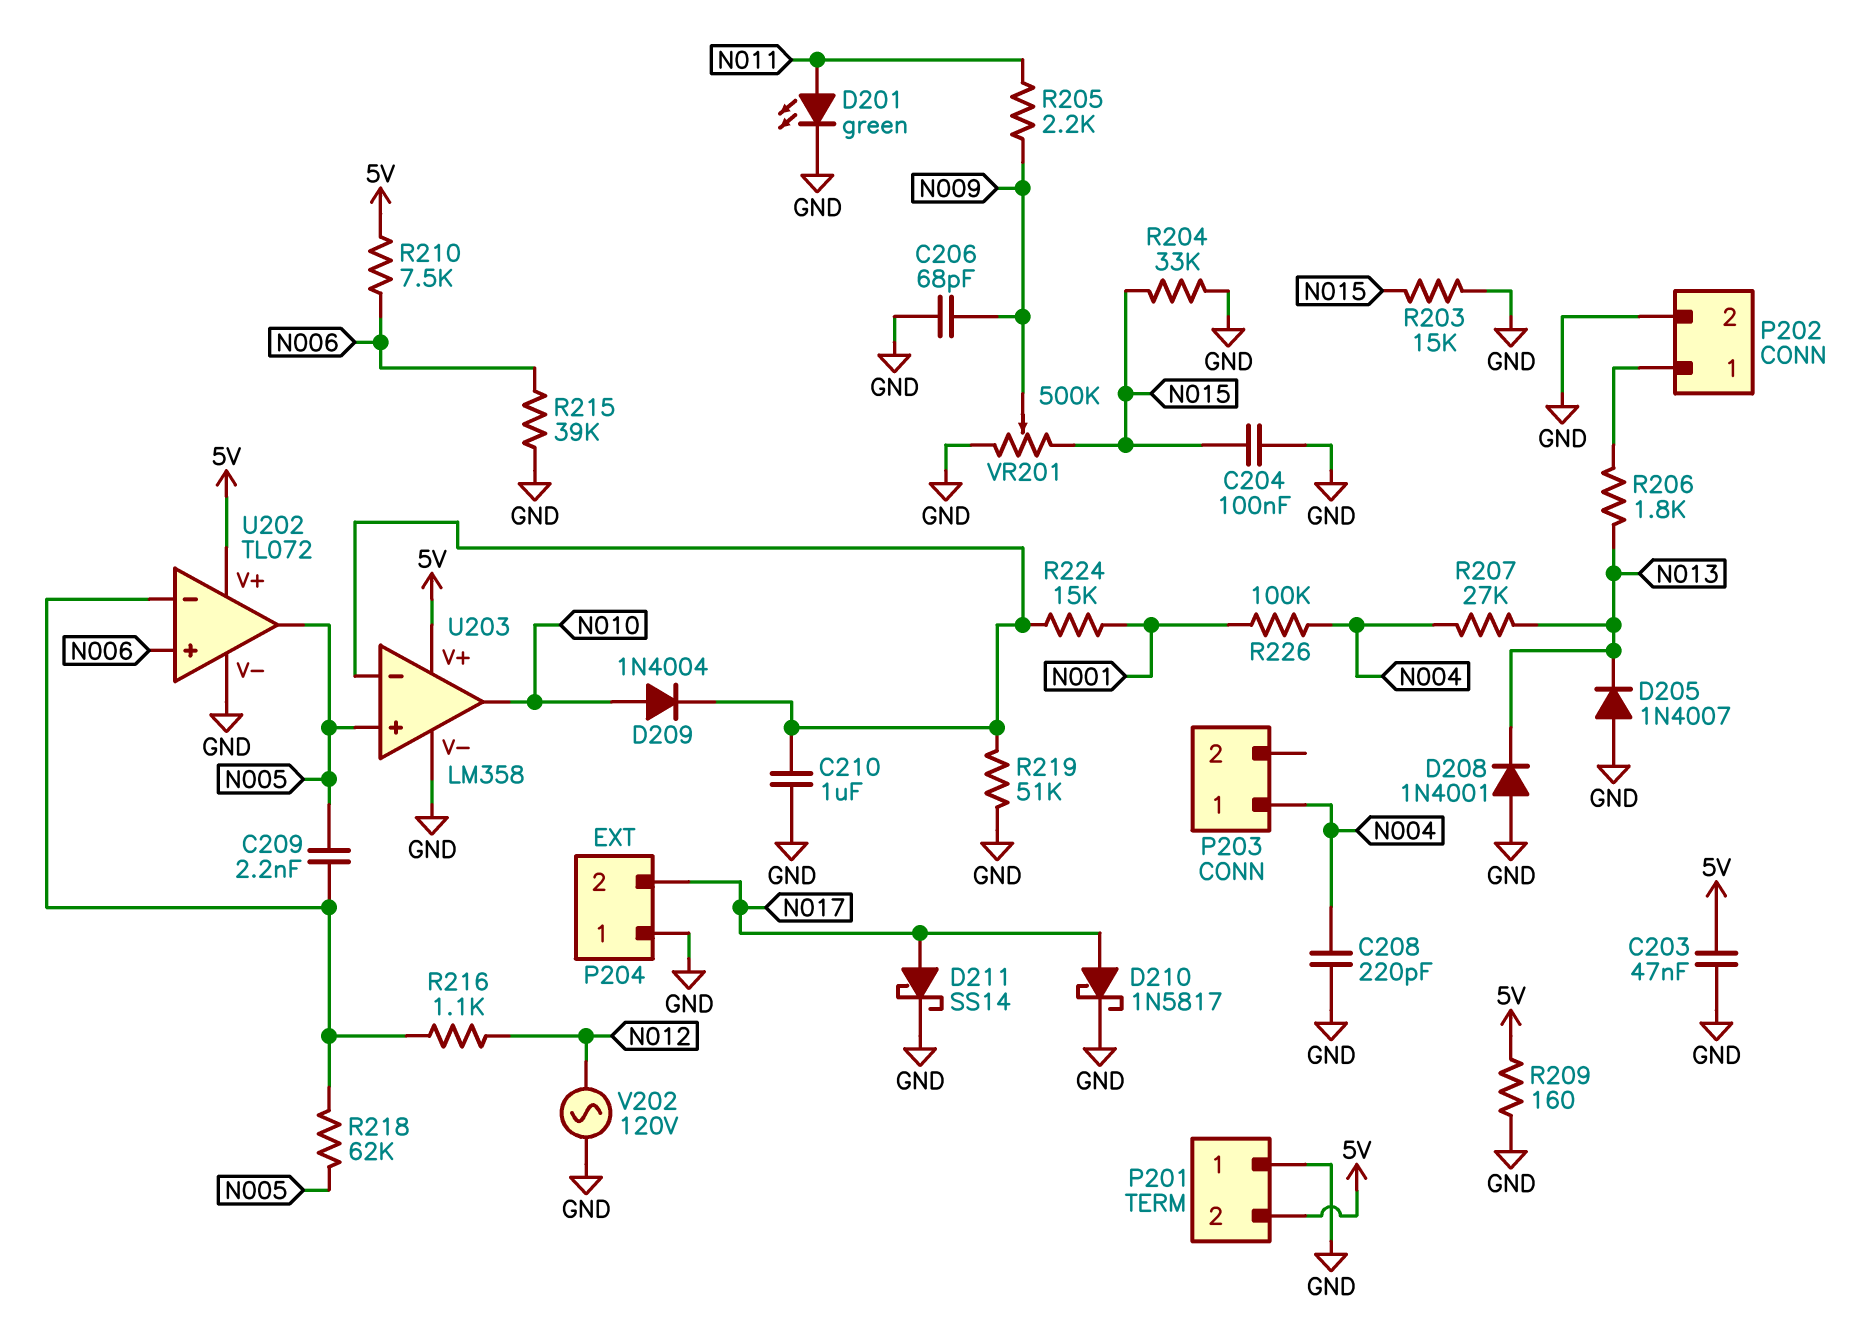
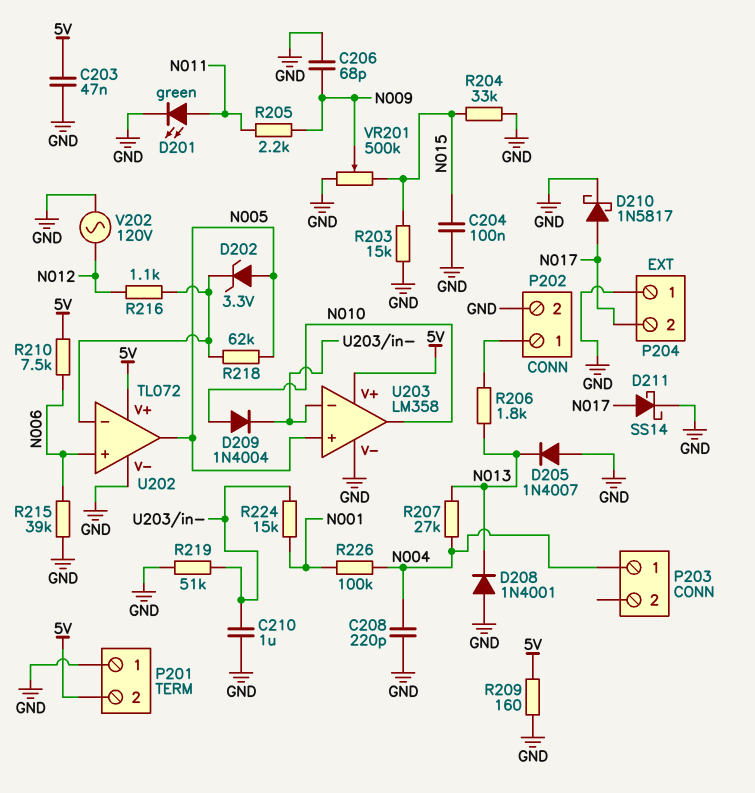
C209: 2.2nF (N005, U202/in-) -> none
D202: none -> zener 3.3V (A N005, K U202/in-)

